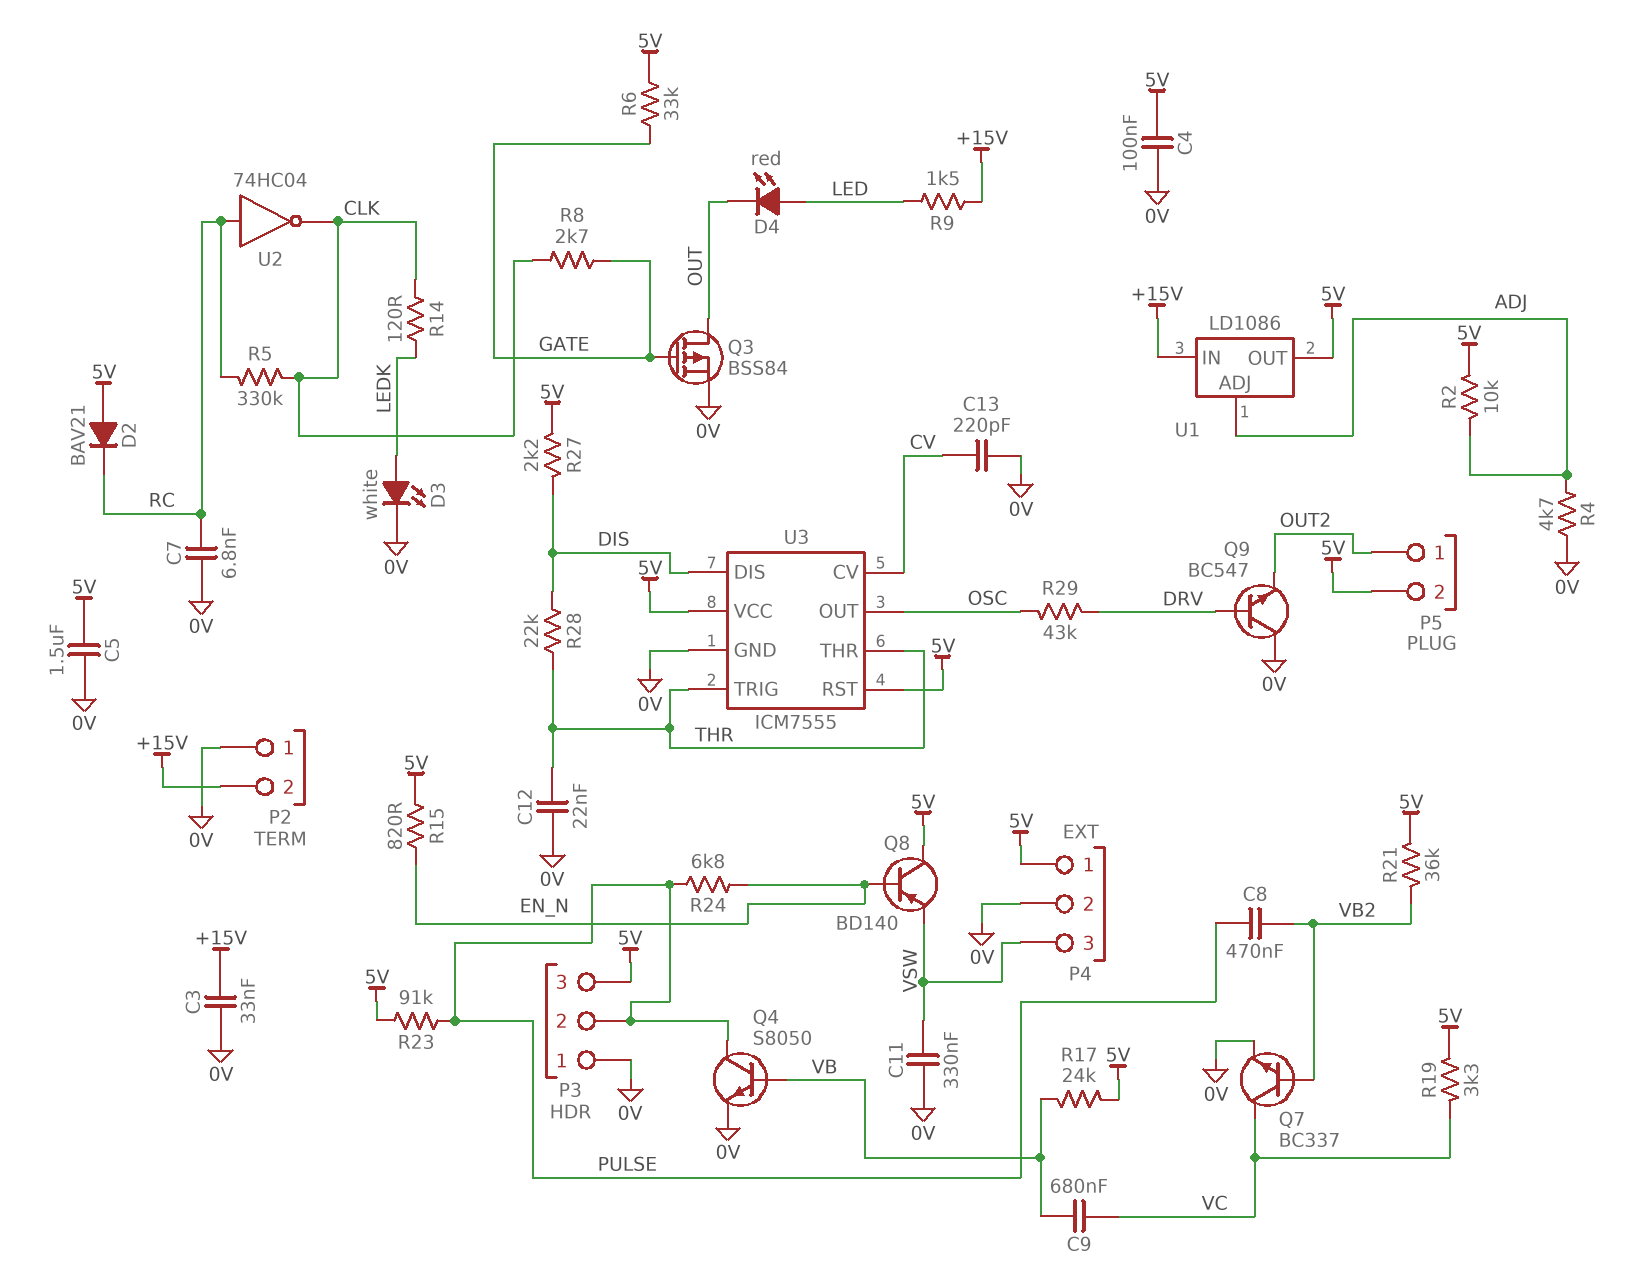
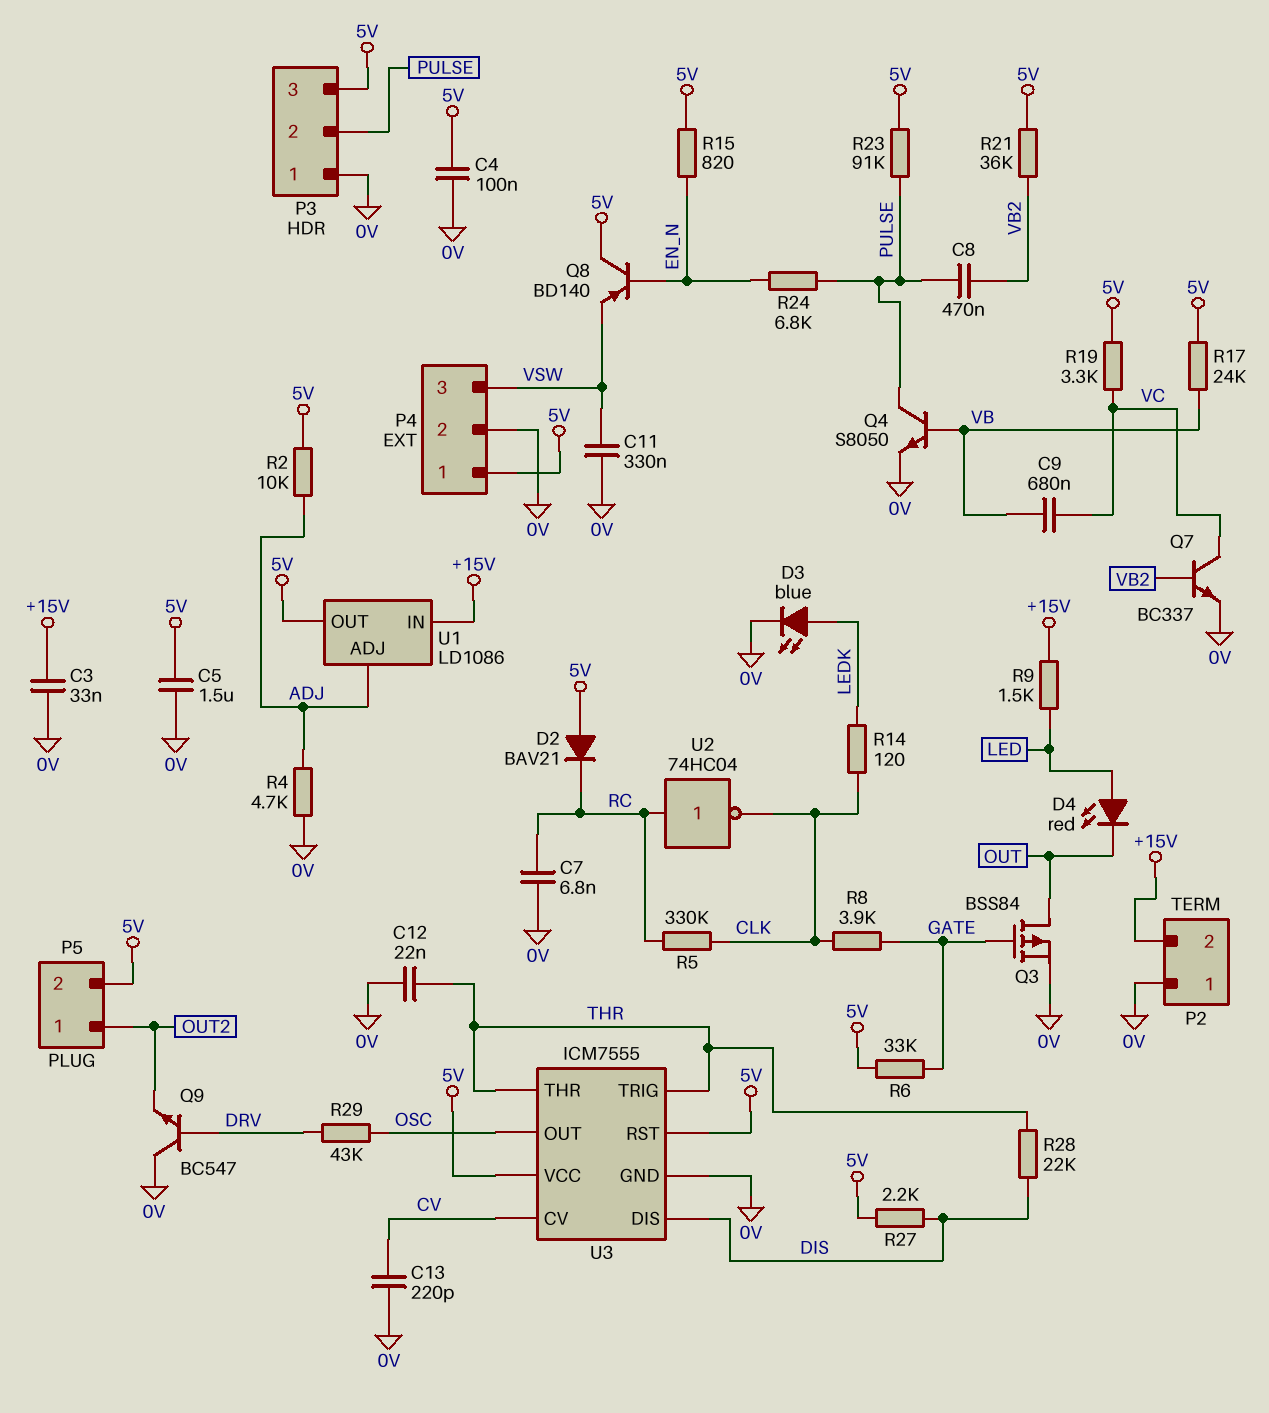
D3: LED white (A LEDK, K 0V) -> LED blue (A LEDK, K 0V)
R8: 2.7k (CLK, GATE) -> 3.9k (CLK, GATE)

